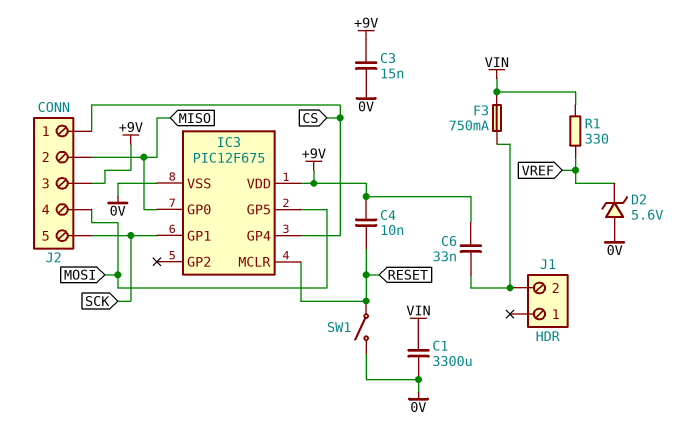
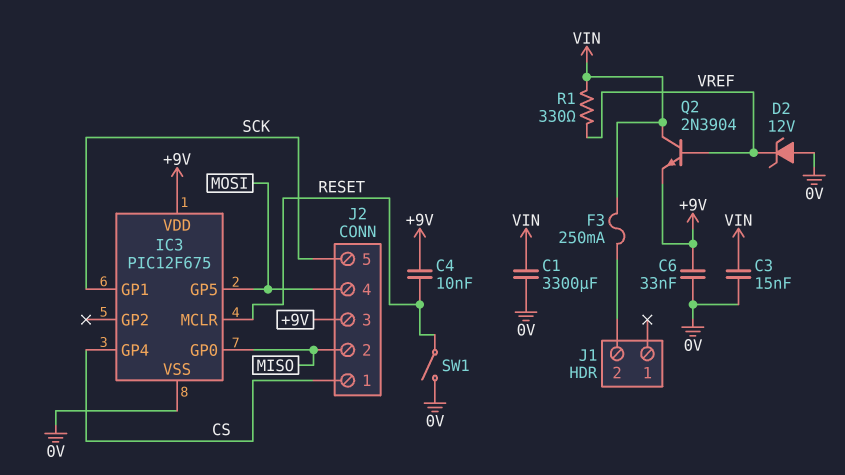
C3: 15nF (+9V, 0V) -> 15nF (0V, VIN)
C6: 33nF (+9V, J1/2) -> 33nF (+9V, 0V)
D2: zener 5.6V (A 0V, K VREF) -> zener 12V (A 0V, K VREF)
F3: 750mA (J1/2, VIN) -> 250mA (J1/2, VIN)
Q2: none -> NPN 2N3904 (B VREF, C VIN, E +9V)

